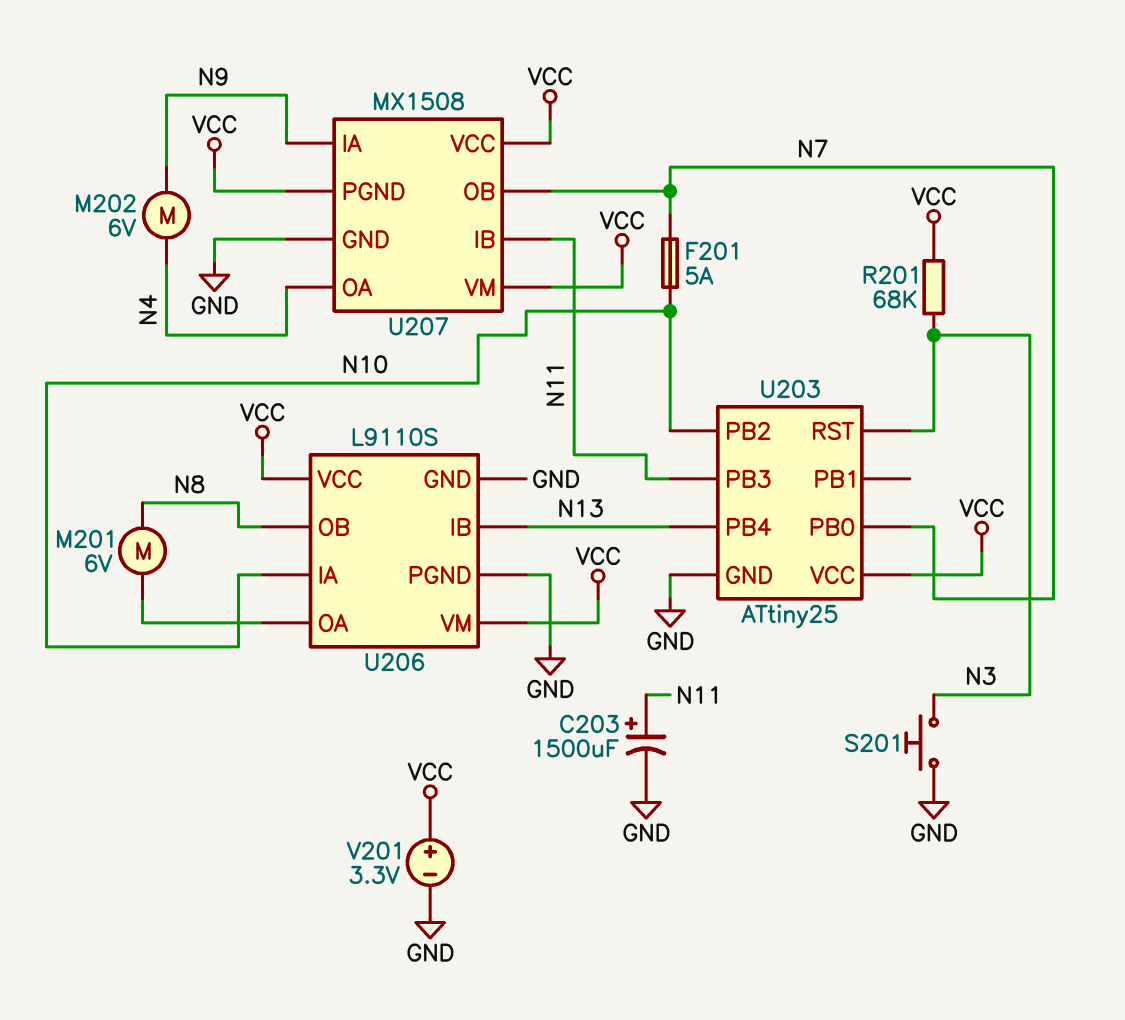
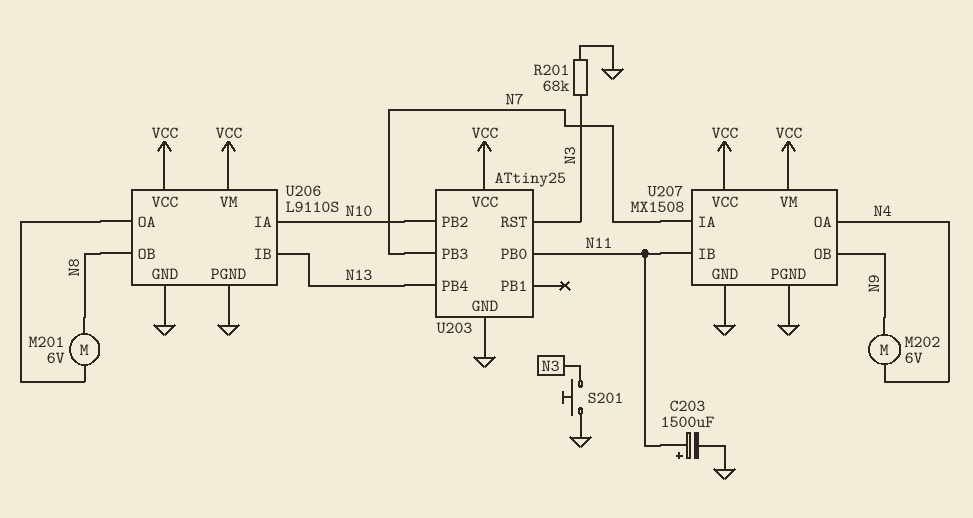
F201: 5A (N7, N10) -> none
R201: 68k (N3, VCC) -> 68k (GND, N3)
U203 pin PB0: N7 -> N11
U203 pin PB3: N11 -> N7
U207 pin IA: N9 -> N7
U207 pin OB: N7 -> N9
U207 pin PGND: VCC -> GND
V201: 3.3V (plus VCC, minus GND) -> none

